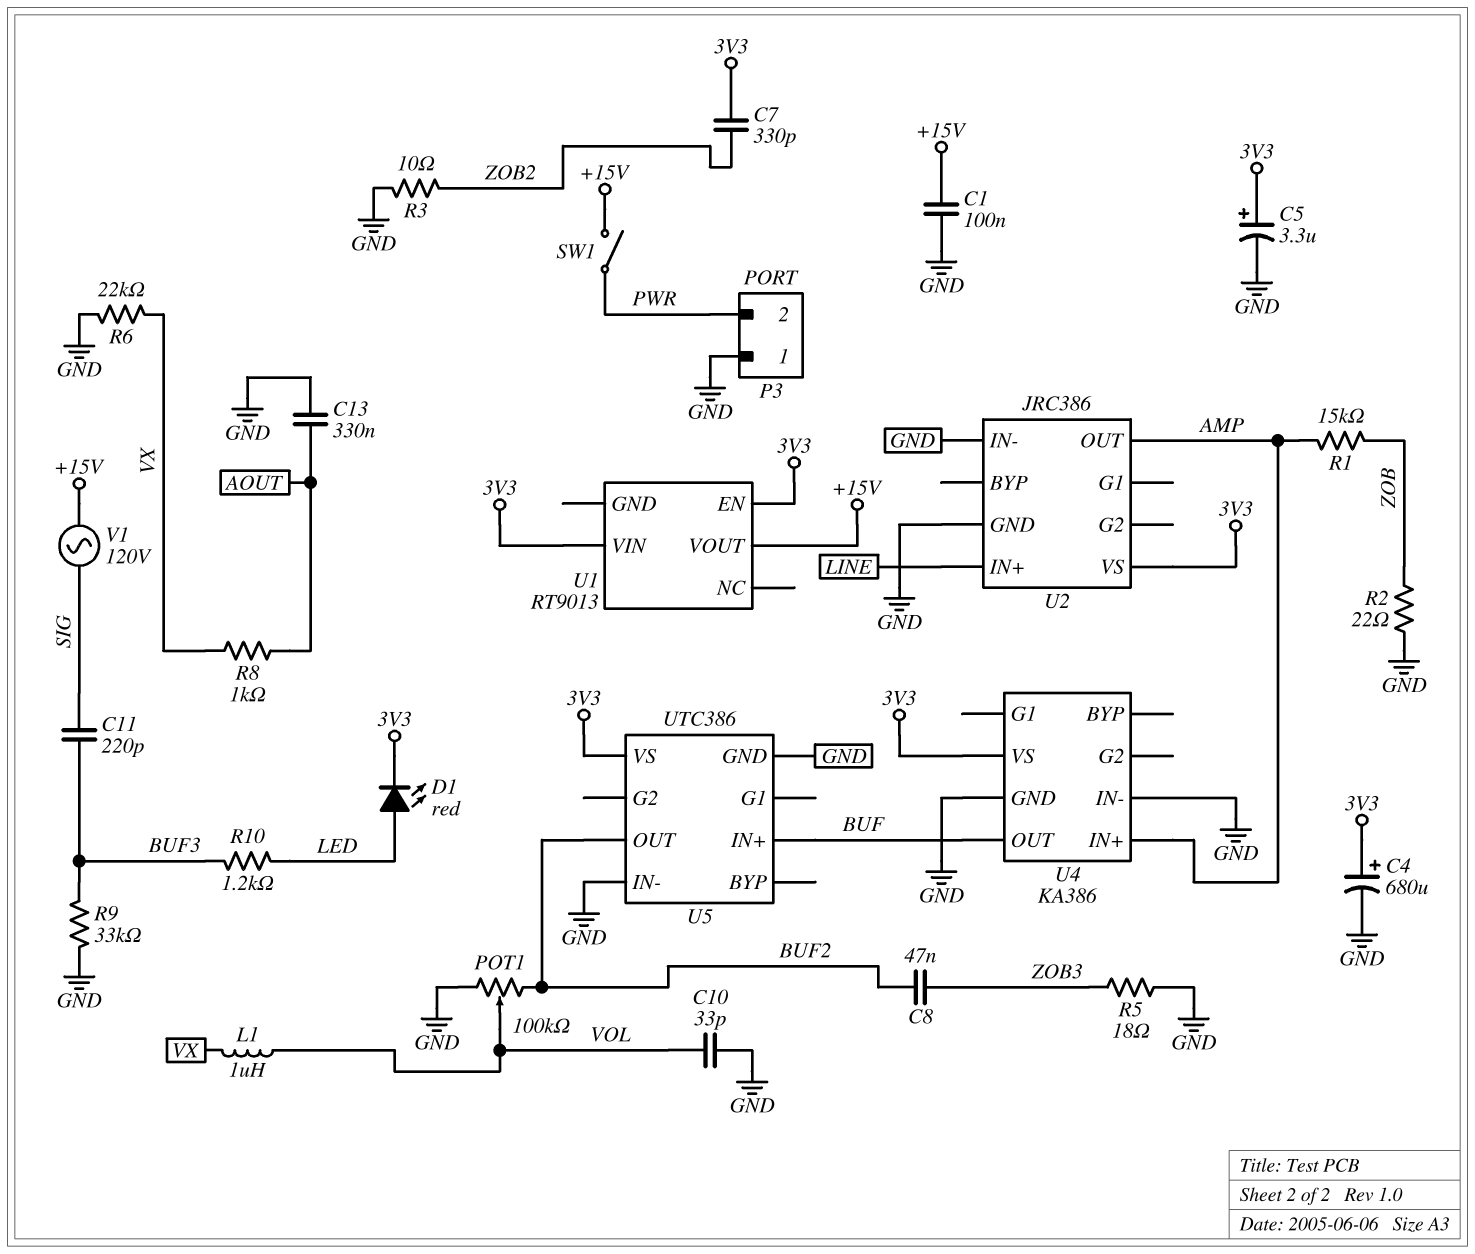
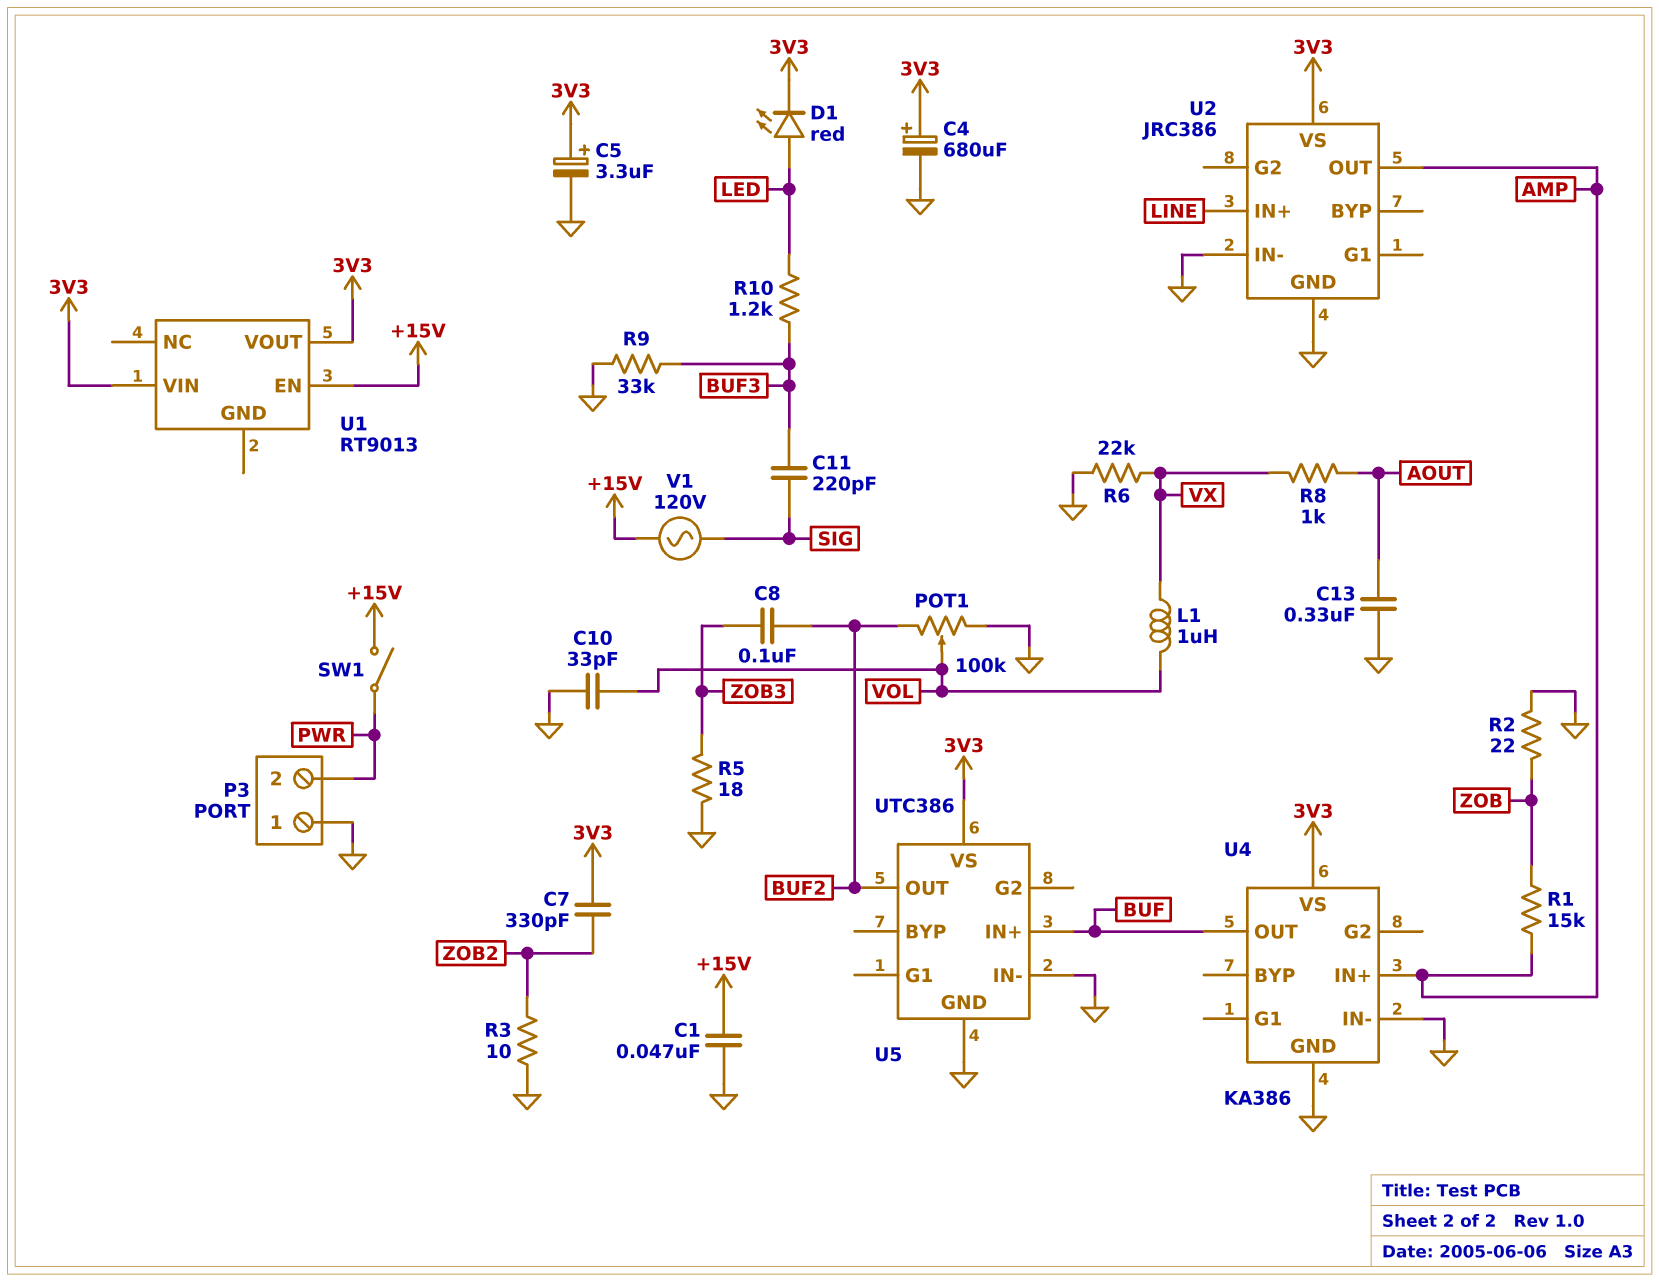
C1: 100nF (+15V, GND) -> 47nF (+15V, GND)
C8: 47nF (BUF2, ZOB3) -> 100nF (BUF2, ZOB3)
U1 pin EN: 3V3 -> +15V
U1 pin VOUT: +15V -> 3V3

